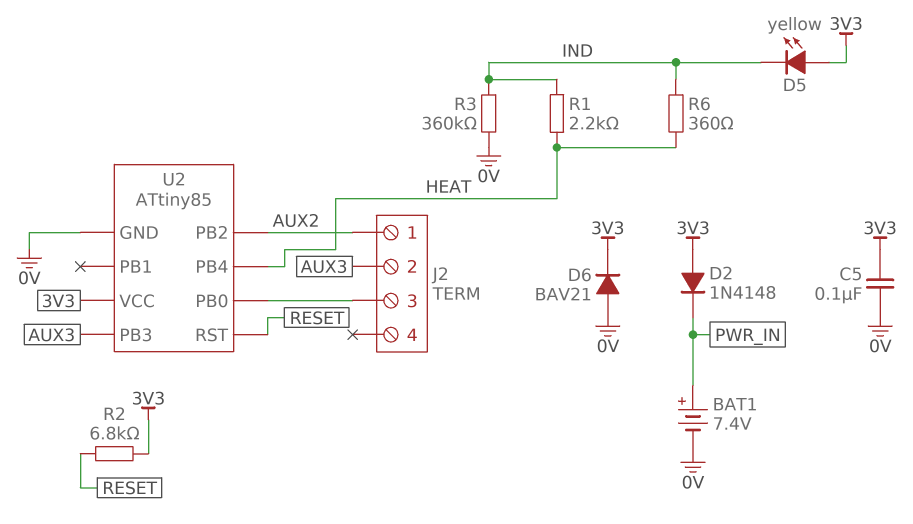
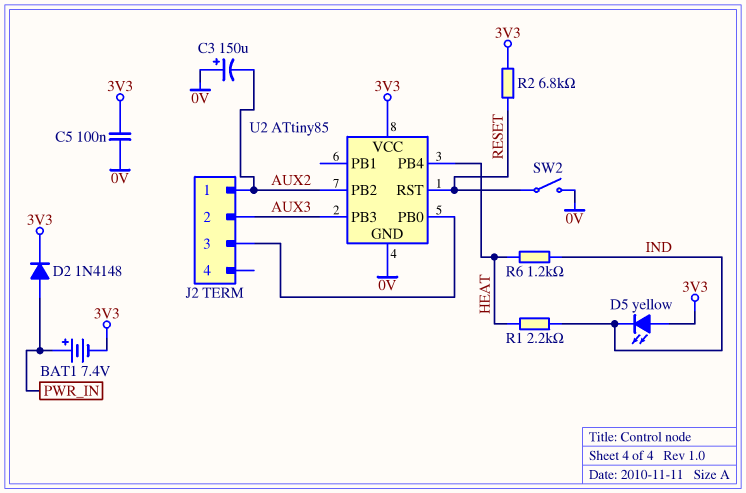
BAT1: 7.4V (plus PWR_IN, minus 0V) -> 7.4V (plus PWR_IN, minus 3V3)
C3: none -> 150uF (plus 0V, minus AUX2)
D2: diode 1N4148 (A 3V3, K PWR_IN) -> diode 1N4148 (A PWR_IN, K 3V3)
D6: diode BAV21 (A 0V, K 3V3) -> none
R3: 360k (0V, IND) -> none
R6: 360 (HEAT, IND) -> 1.2k (HEAT, IND)
SW2: none -> switch (0V, RESET)

